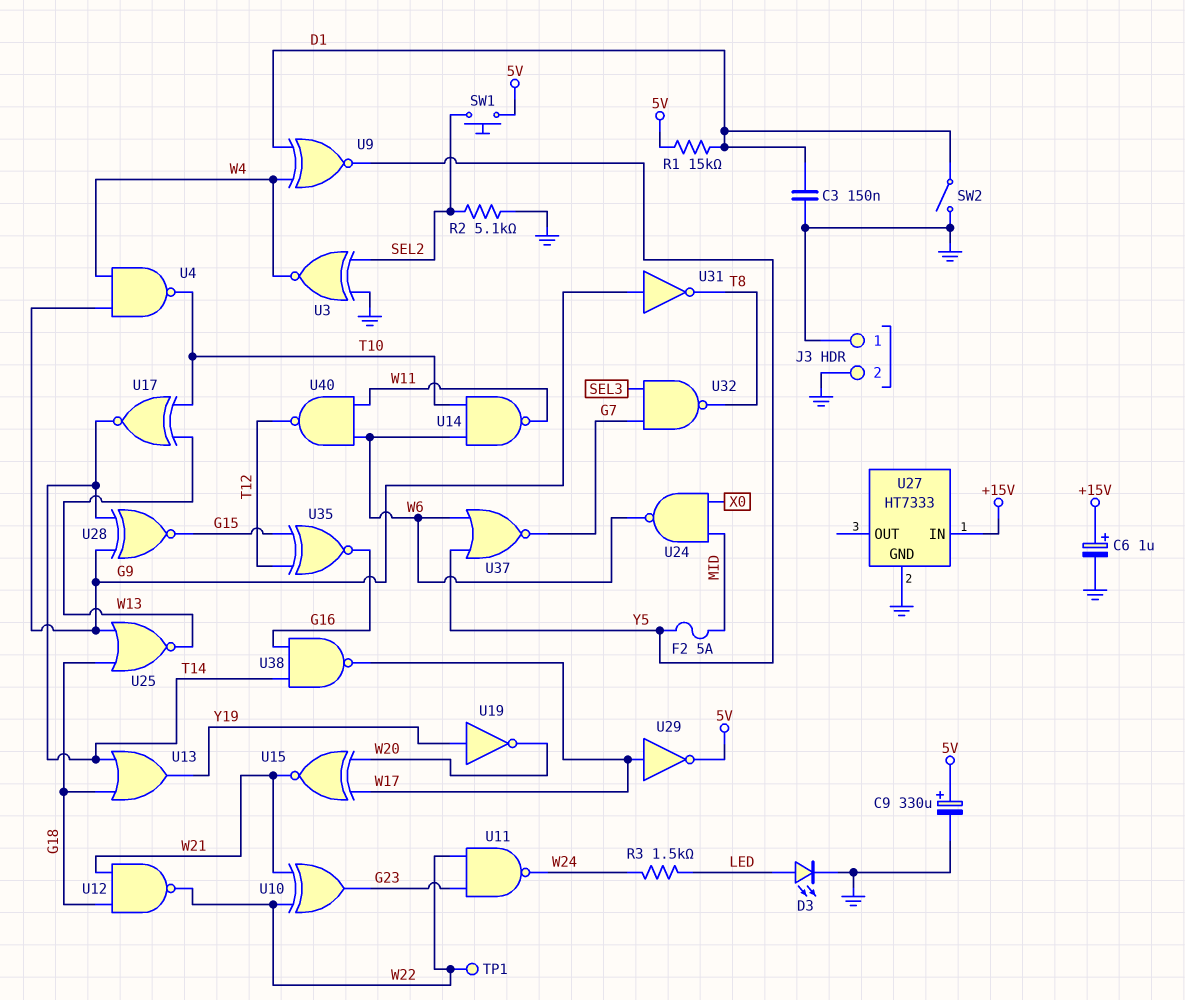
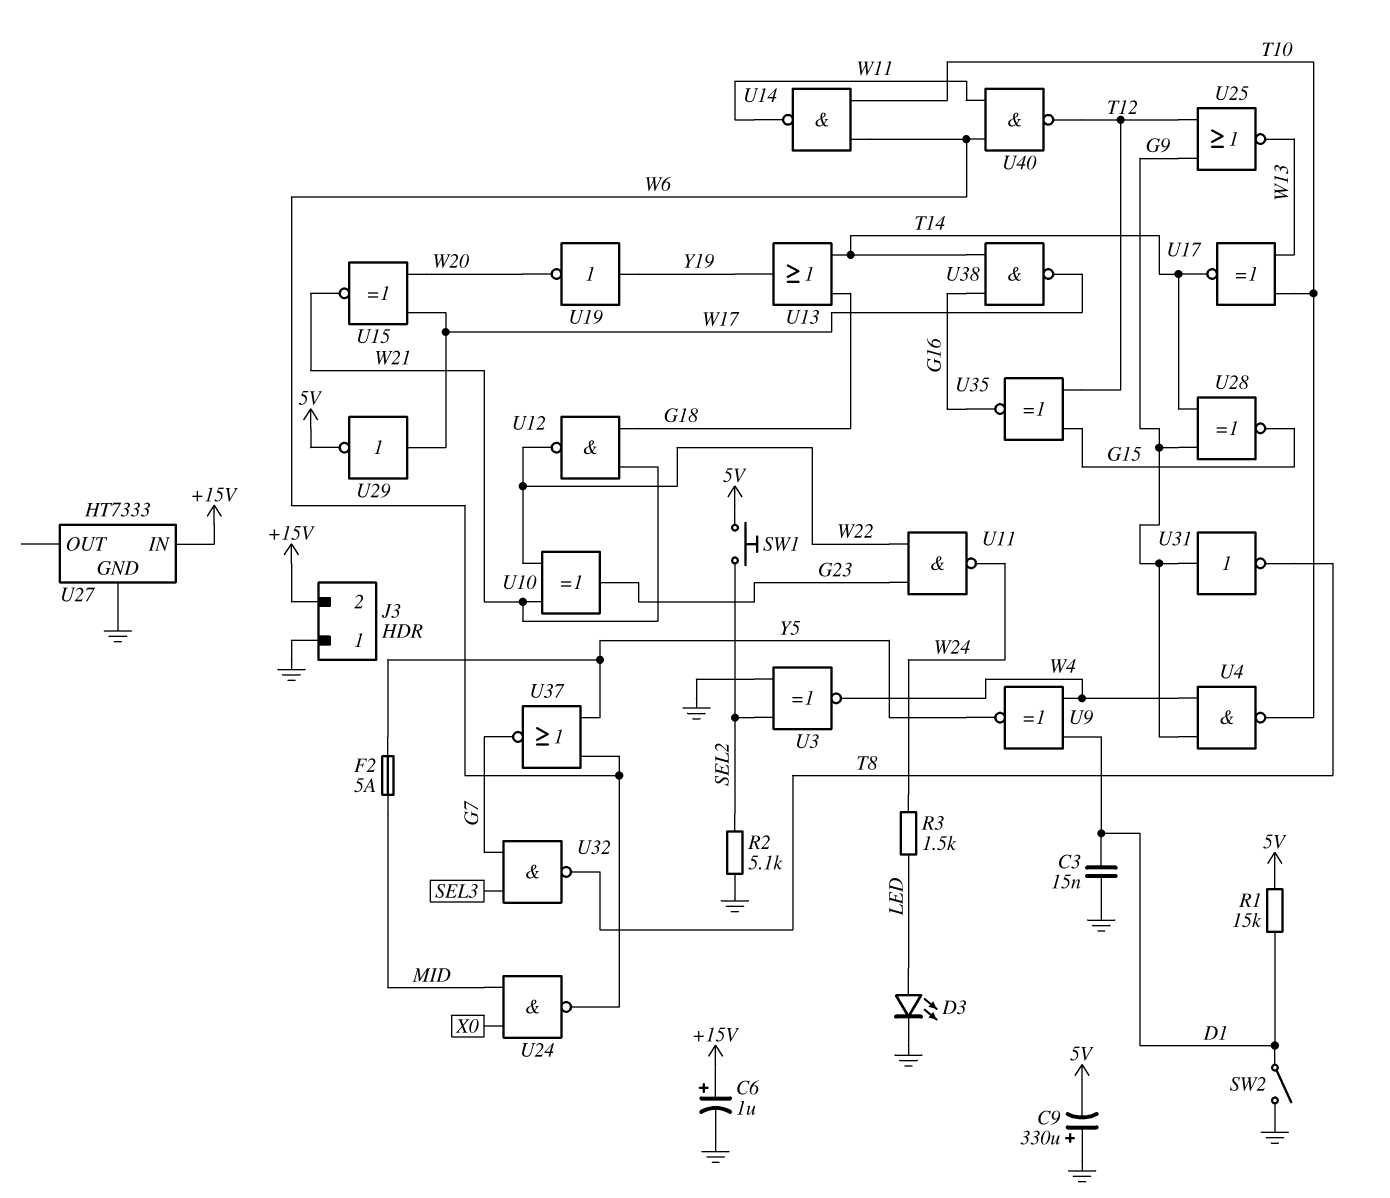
C3: 150nF (D1, GND) -> 15nF (D1, GND)
C9: 330uF (plus 5V, minus GND) -> 330uF (plus GND, minus 5V)
J3 pin 2: GND -> +15V
TP1: test point (W22) -> none
U25: NOR (in G9, in G18, out W13) -> NOR (in G9, in T12, out W13)

